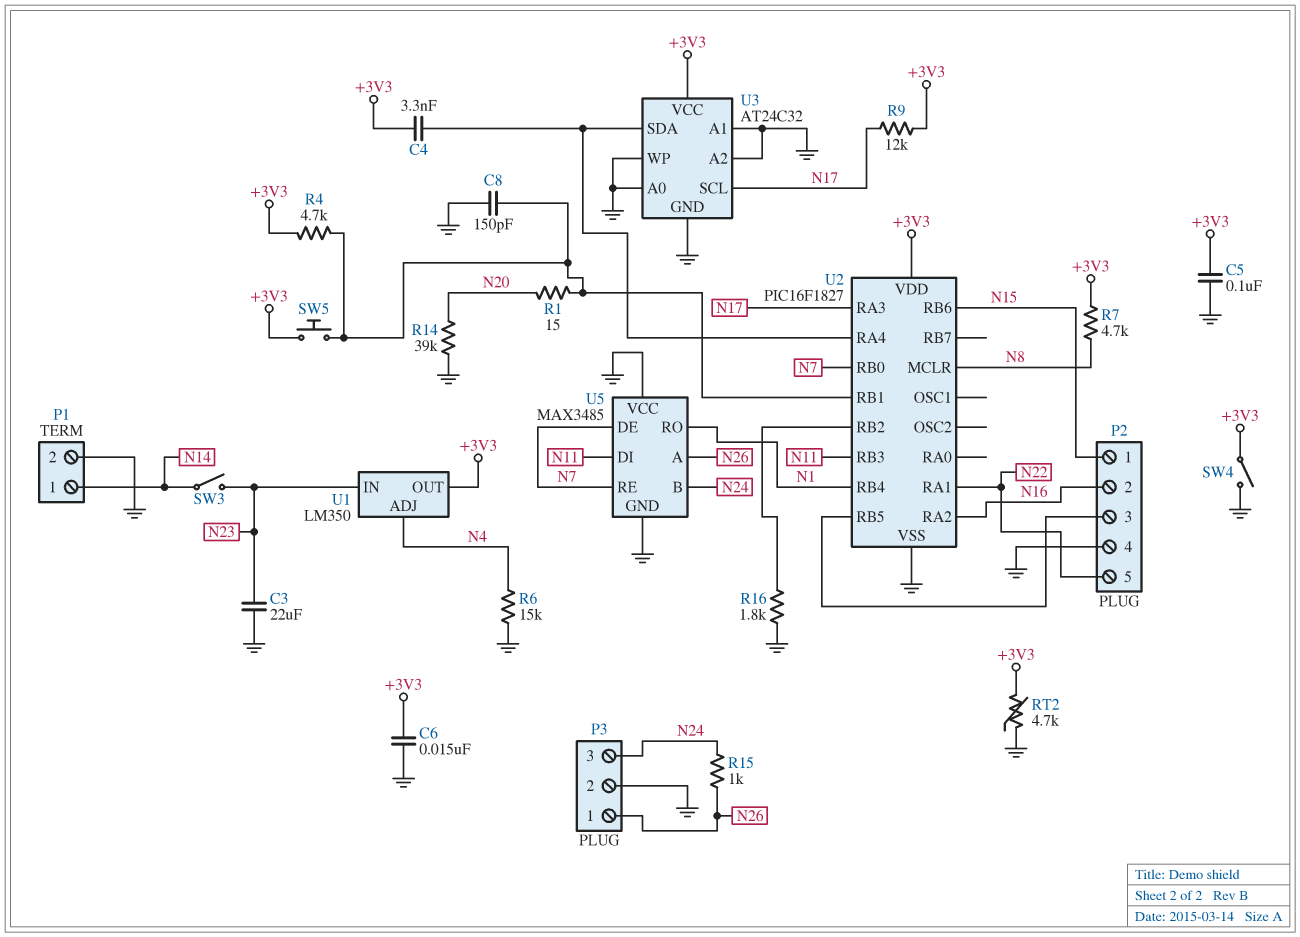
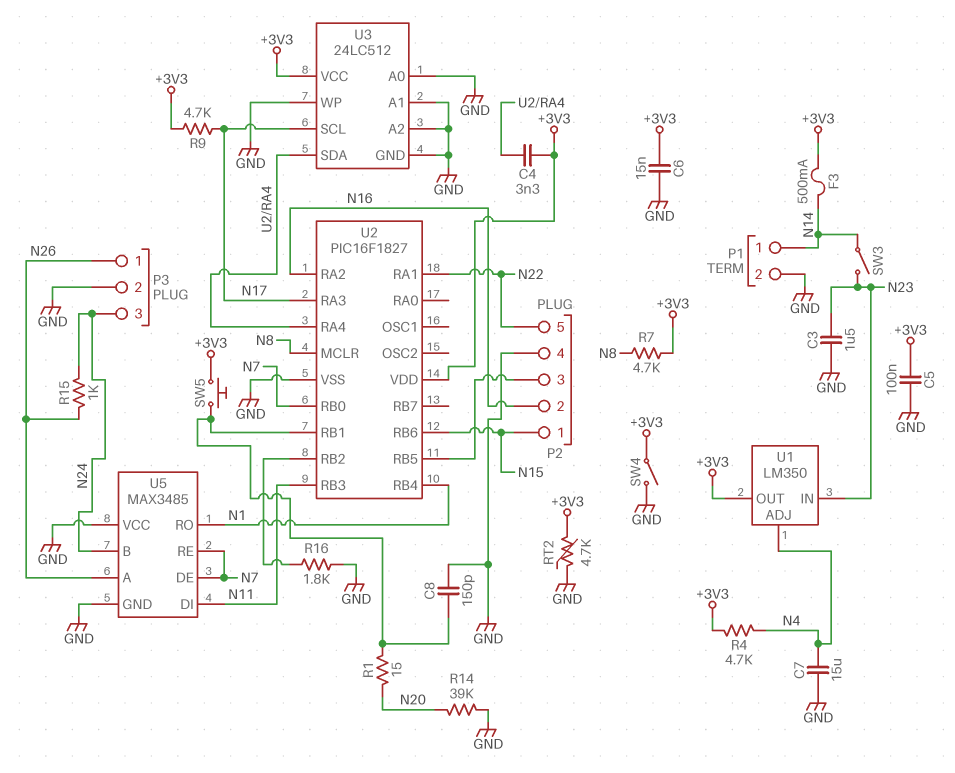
C3: 22uF (GND, N23) -> 1.5uF (GND, N23)
C7: none -> 15uF (GND, N4)
F3: none -> 500mA (+3V3, N14)
R4: 4.7k (+3V3, U2/RB1) -> 4.7k (+3V3, N4)
R6: 15k (GND, N4) -> none
R9: 12k (+3V3, N17) -> 4.7k (+3V3, N17)
U3: AT24C32 -> 24LC512

